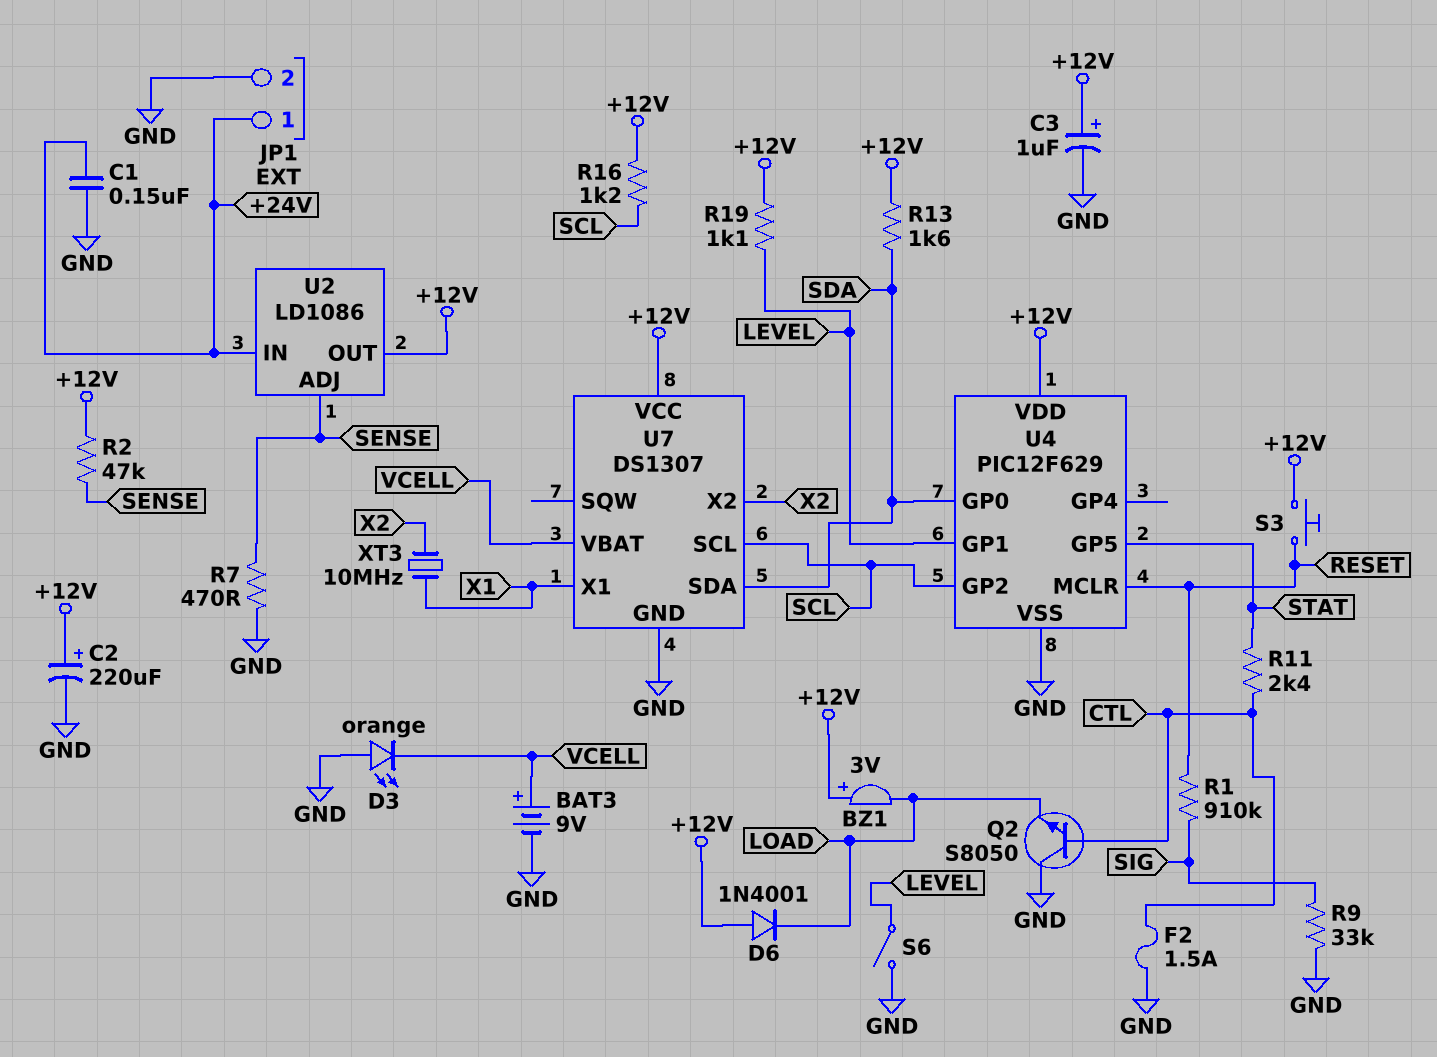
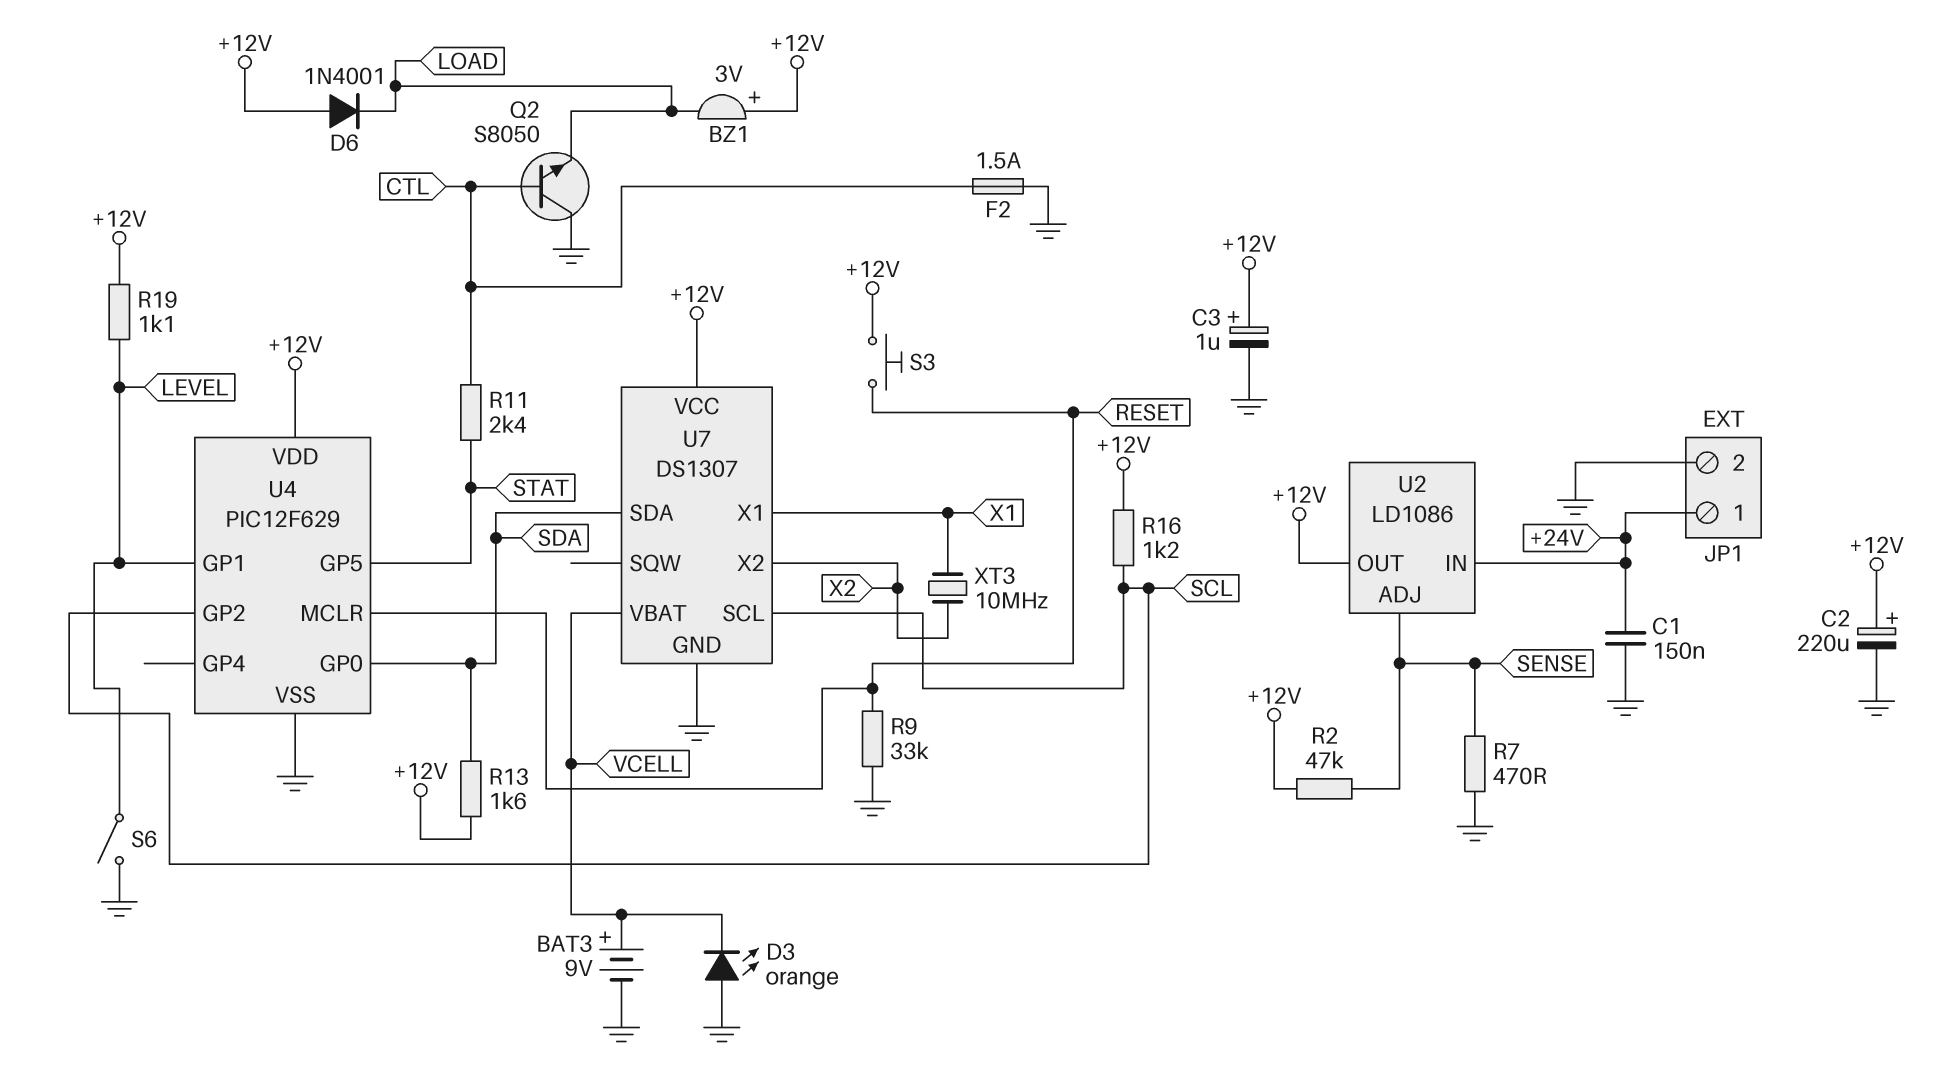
R1: 910k (RESET, SIG) -> none
R9: 33k (GND, SIG) -> 33k (GND, RESET)

